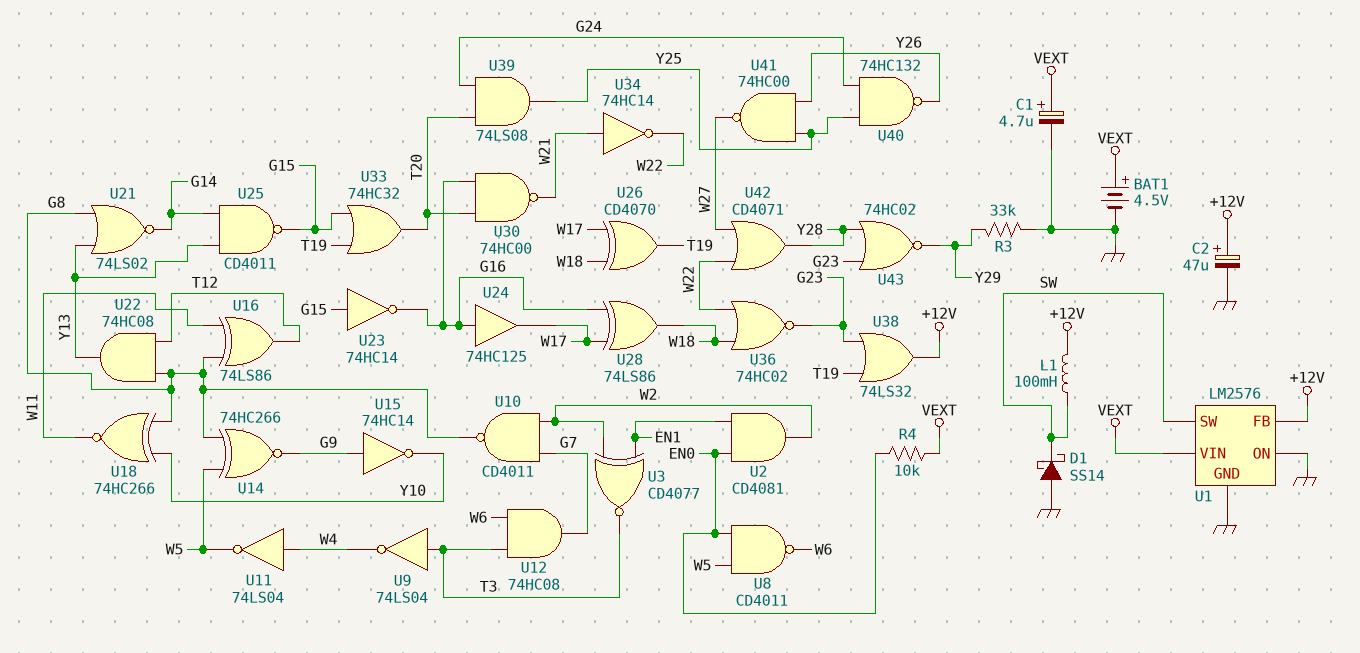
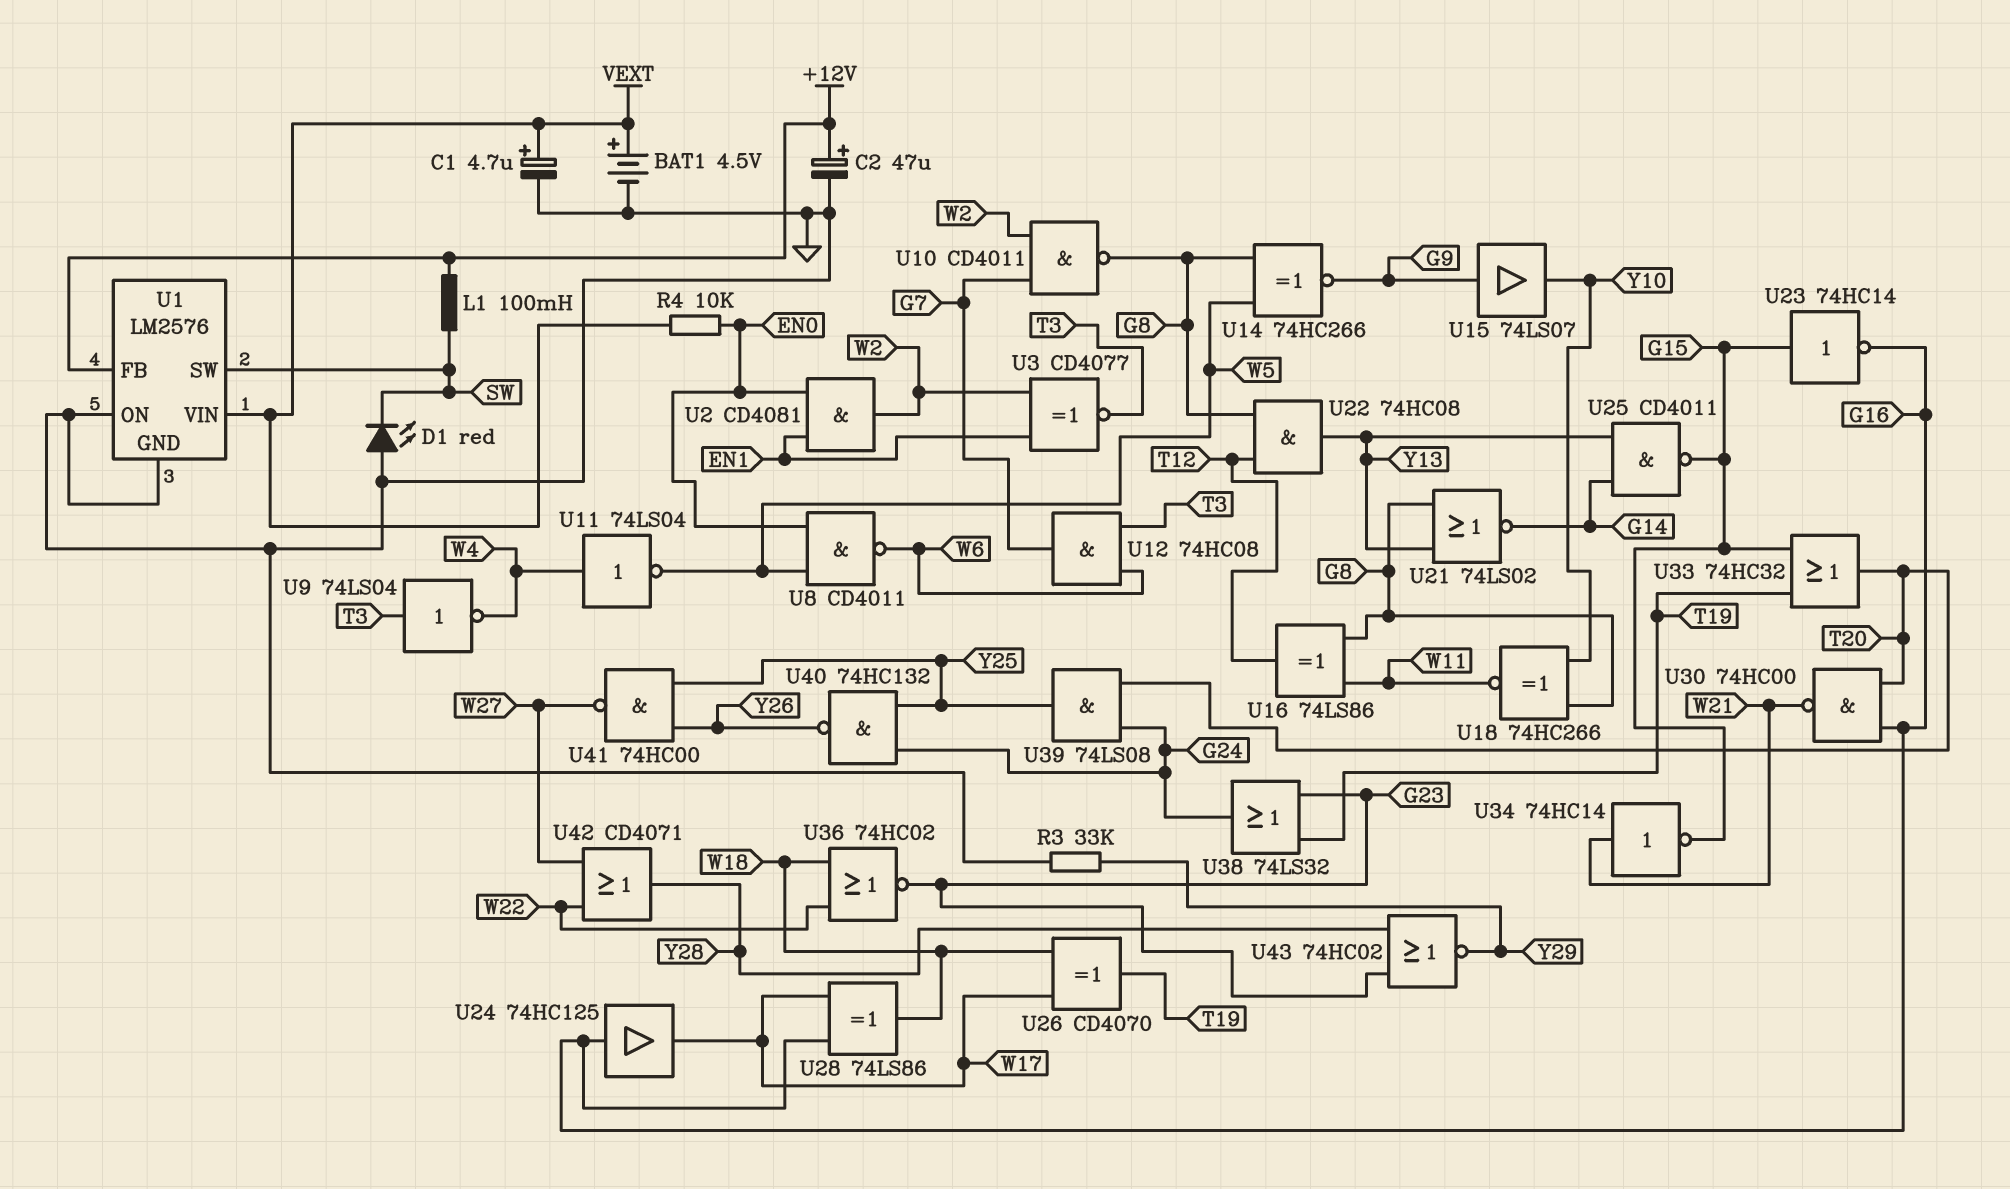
D1: schottky SS14 (A GND, K SW) -> LED red (A GND, K SW)
U15: NOT 74HC14 (in G9, out Y10) -> buffer 74LS07 (in G9, out Y10)
U34: NOT 74HC14 (in W21, out W22) -> NOT 74HC14 (in W21, out G15)
U38: OR 74LS32 (in G23, in T19, out +12V) -> OR 74LS32 (in G23, in T19, out G24)

